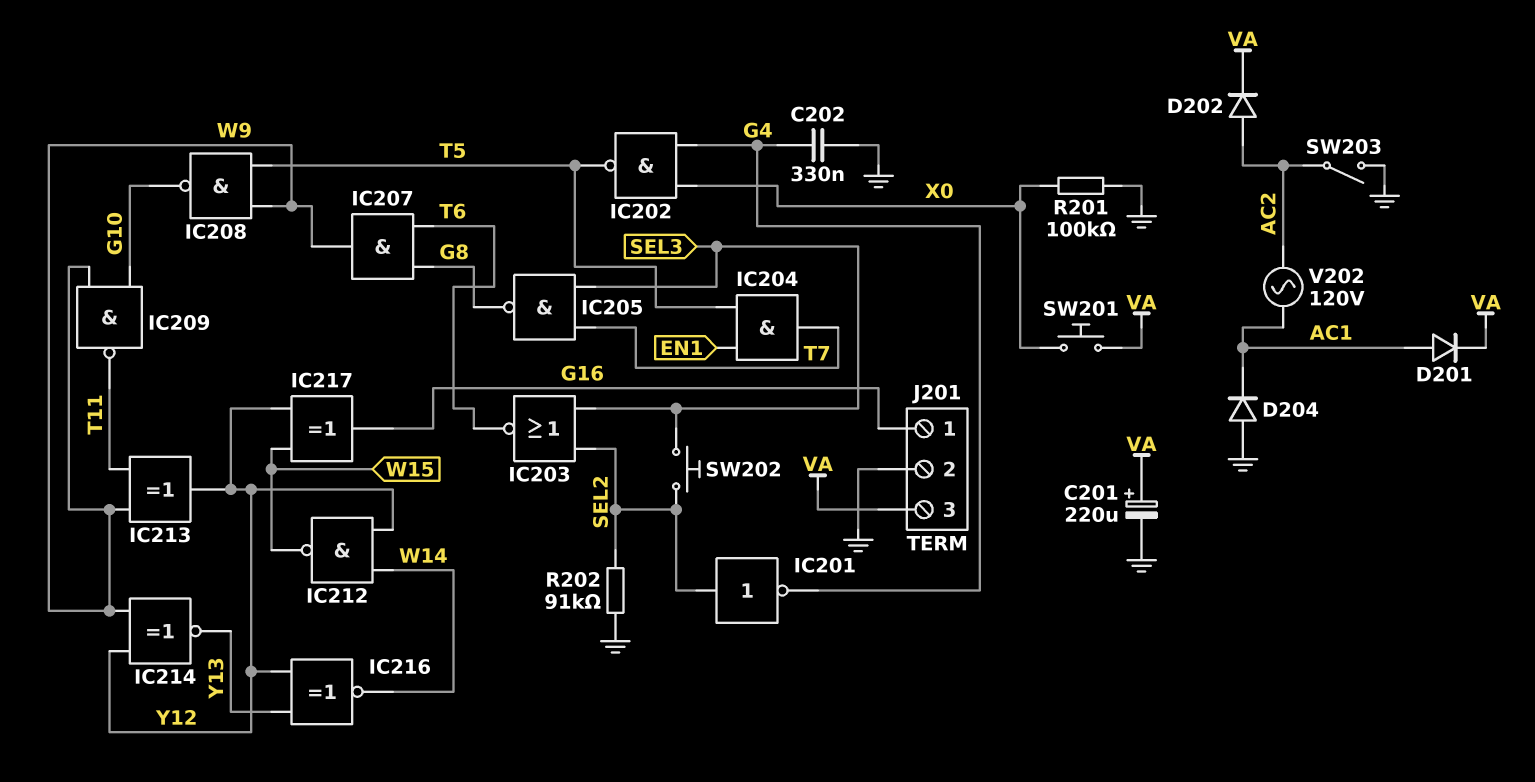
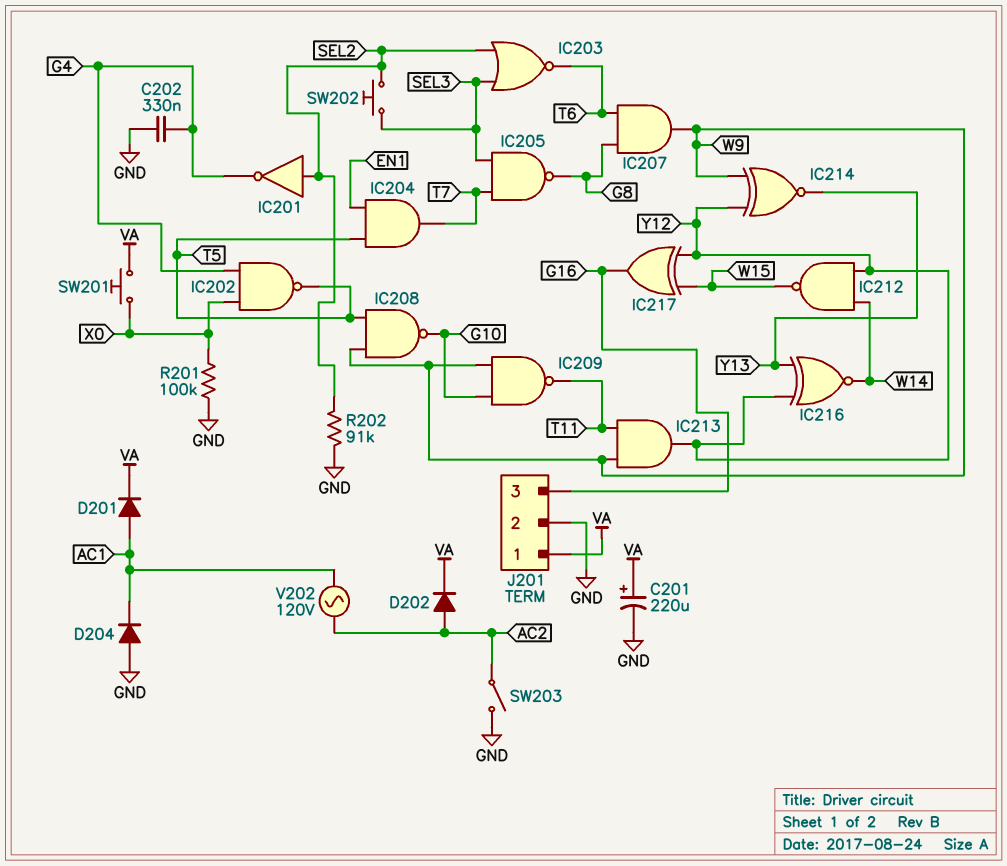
IC213: XOR (in T11, in W9, out Y12) -> AND (in T11, in W9, out Y12)
J201 pin 1: G16 -> VA
J201 pin 3: VA -> G16

